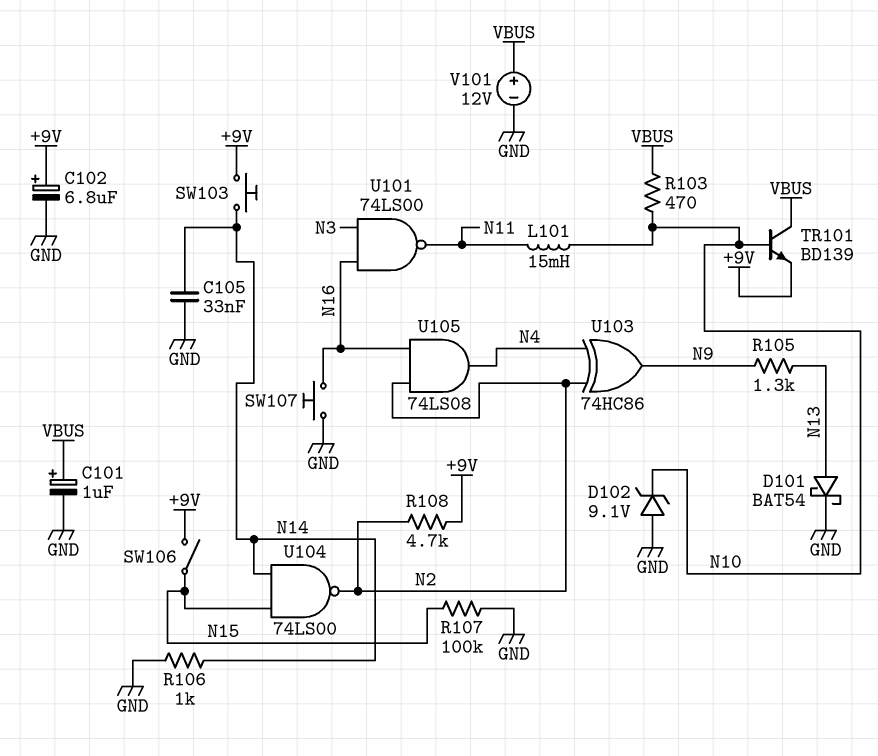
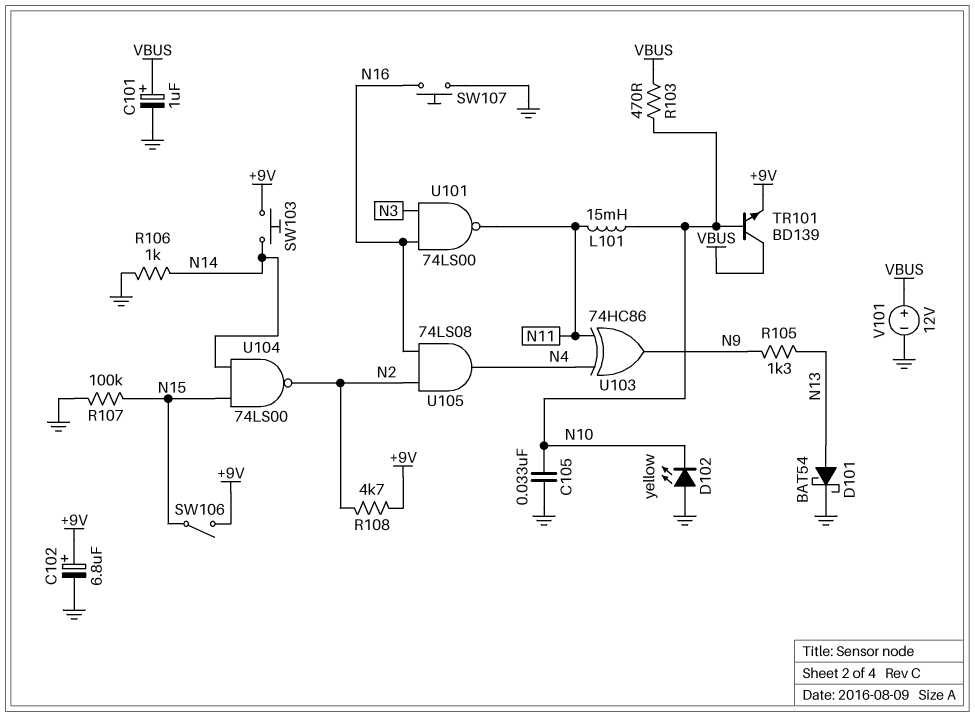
C105: 33nF (GND, N14) -> 33nF (GND, N10)
D102: zener 9.1V (A GND, K N10) -> LED yellow (A GND, K N10)
U103: XOR 74HC86 (in N2, in N4, out N9) -> XOR 74HC86 (in N4, in N11, out N9)

